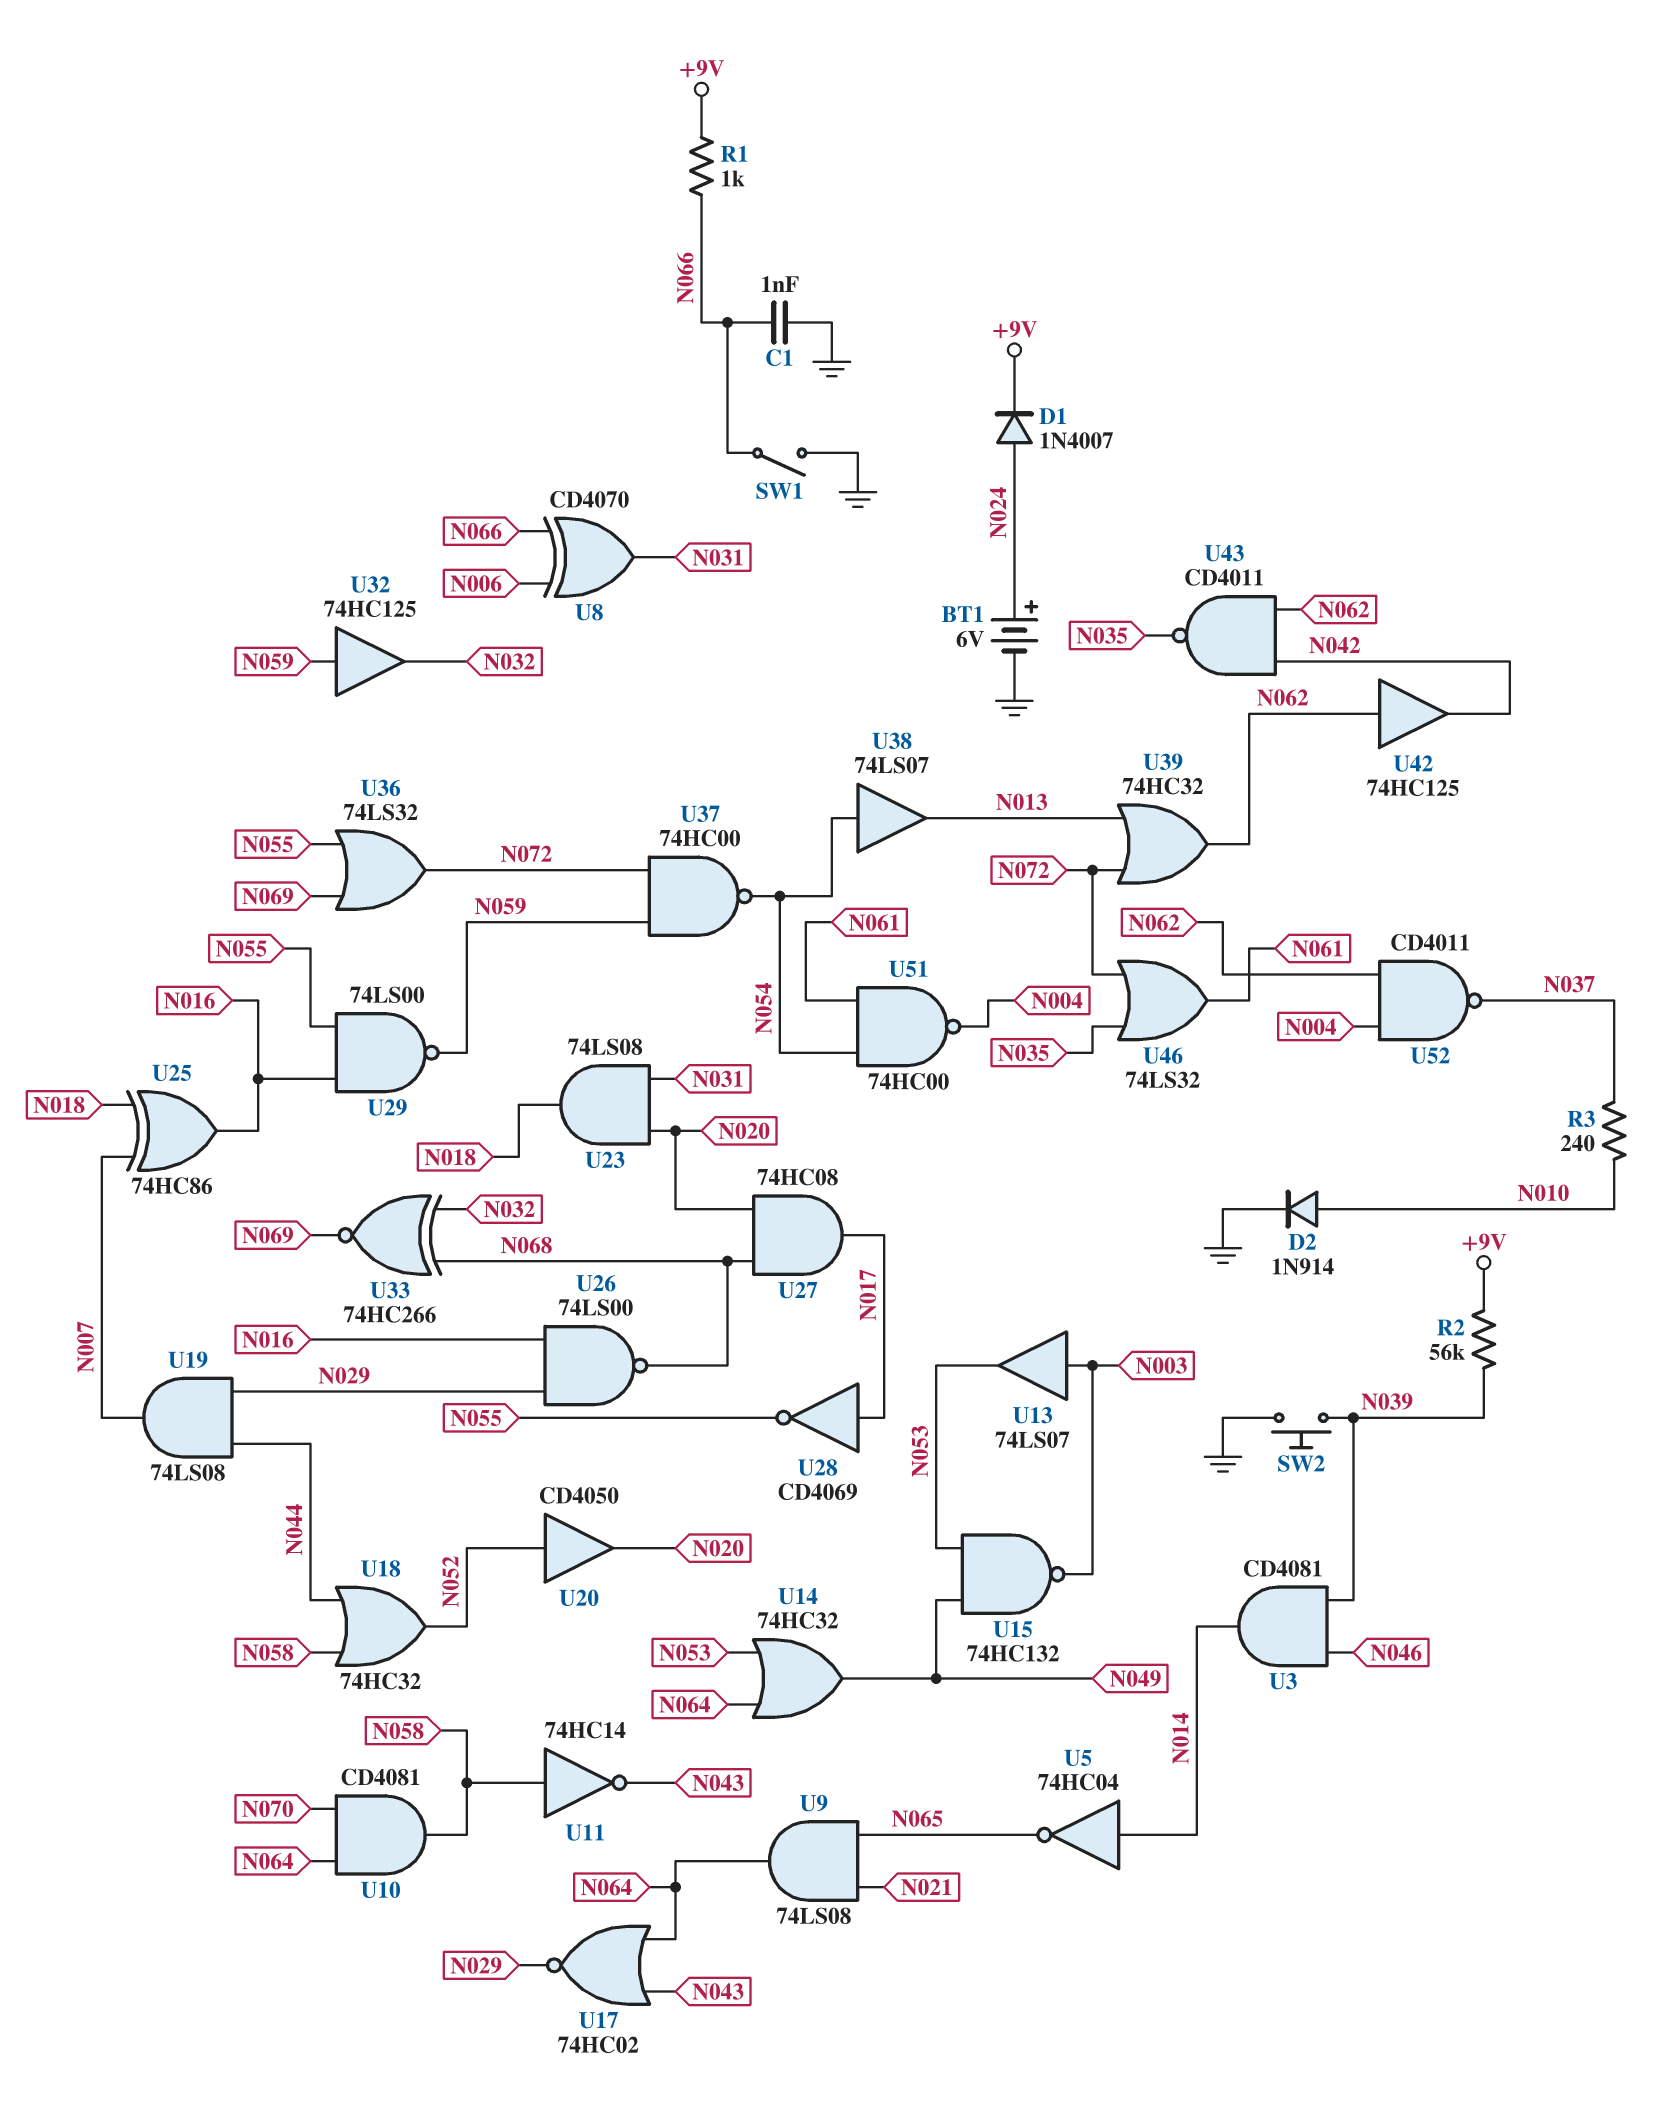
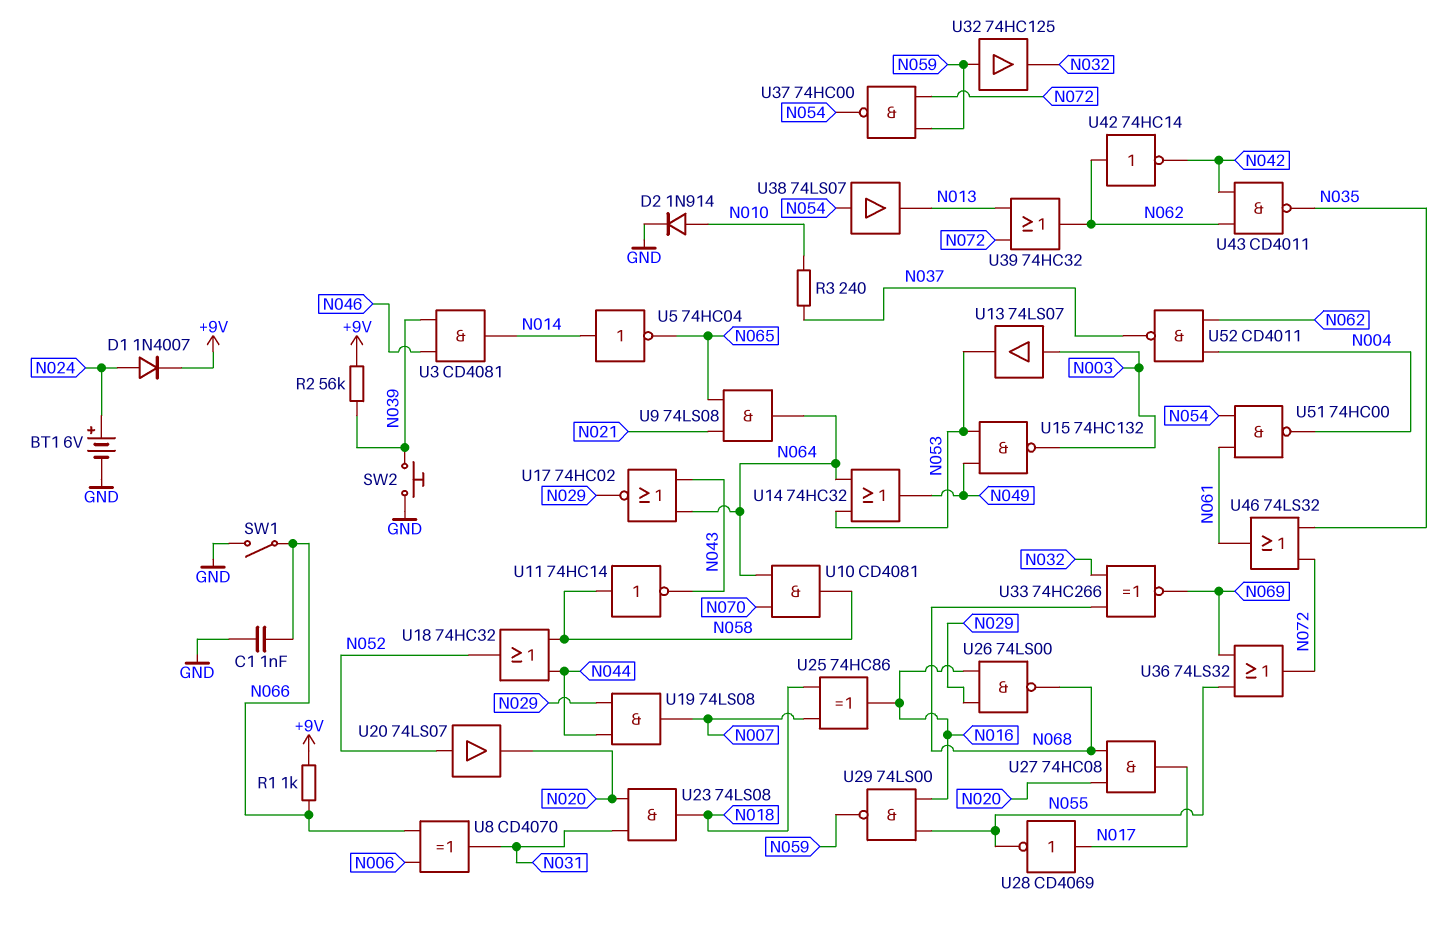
U20: buffer CD4050 (in N052, out N020) -> buffer 74LS07 (in N052, out N020)
U42: buffer 74HC125 (in N062, out N042) -> NOT 74HC14 (in N062, out N042)

